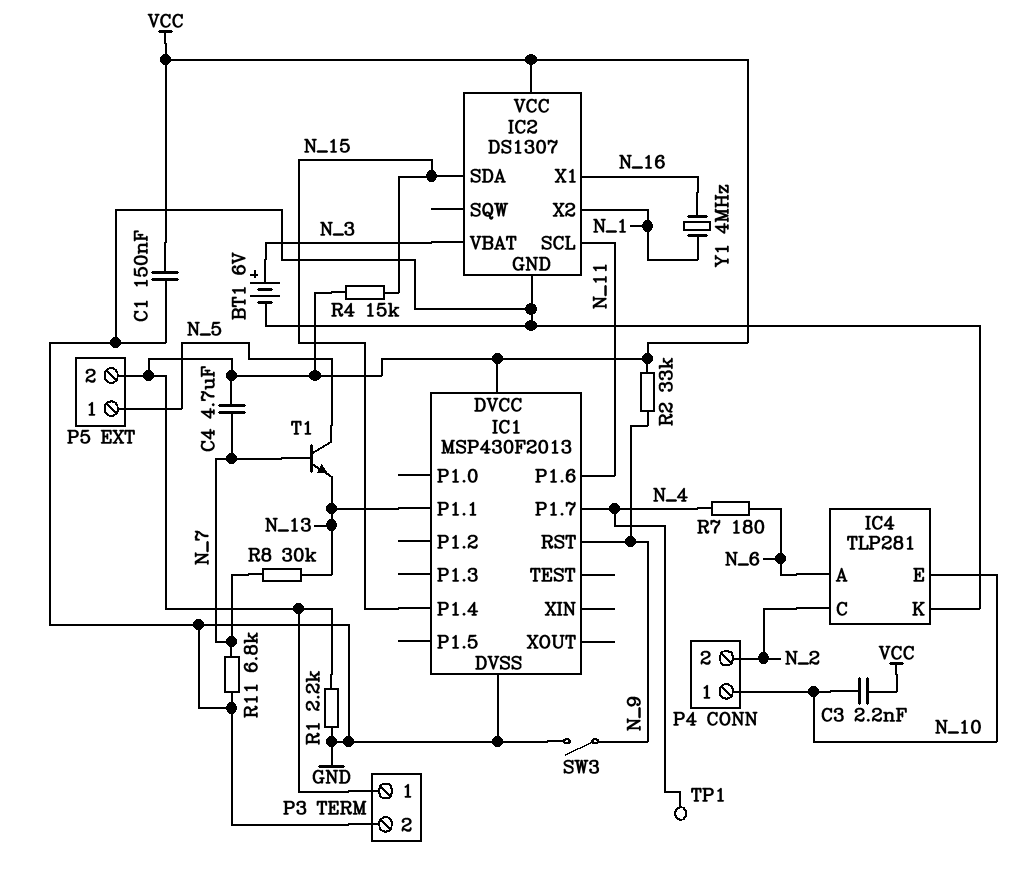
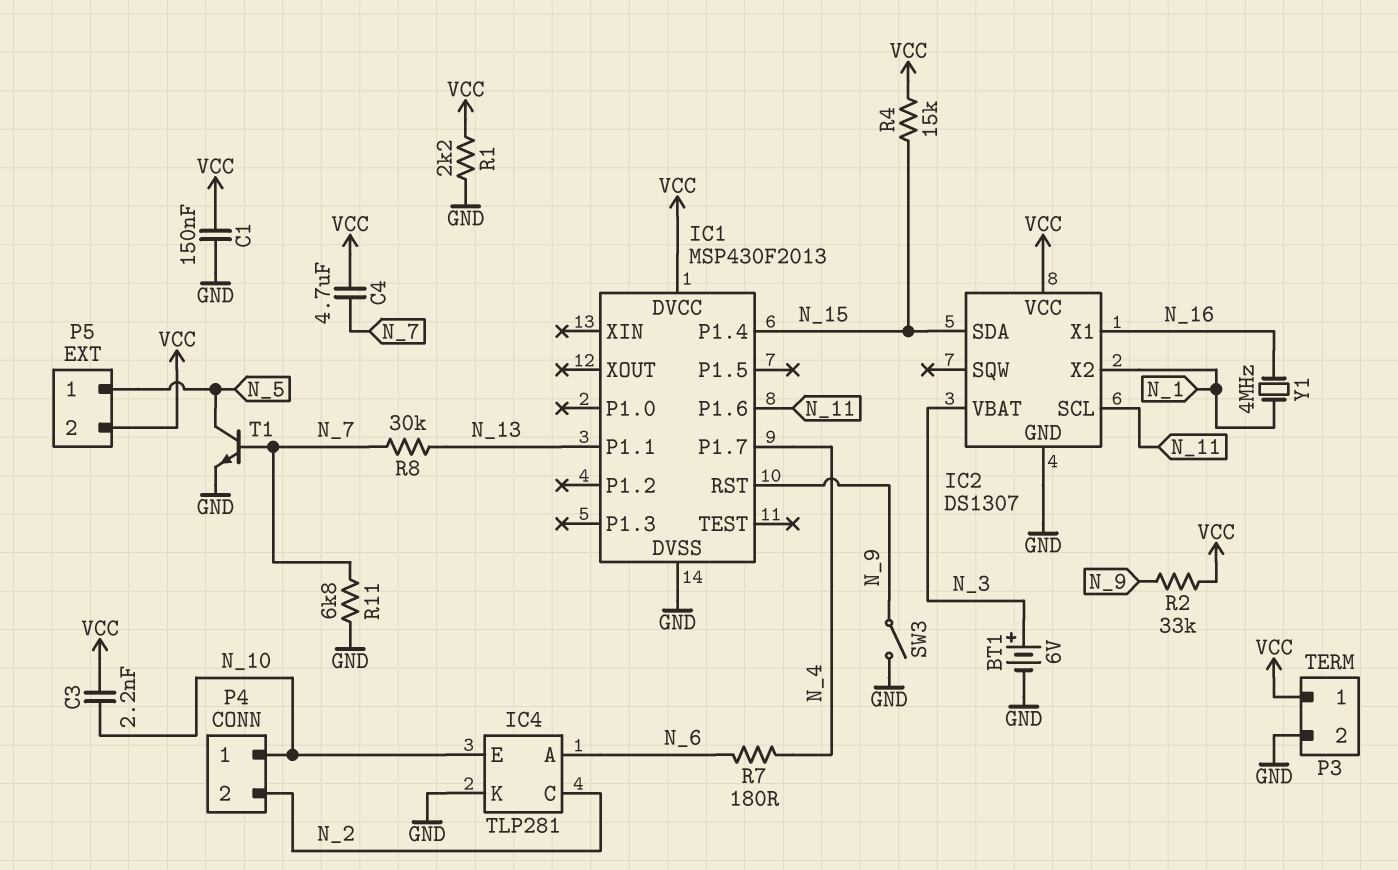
T1: NPN (B N_7, C N_5, E N_13) -> NPN (B N_7, C N_5, E GND)
TP1: test point (N_4) -> none

